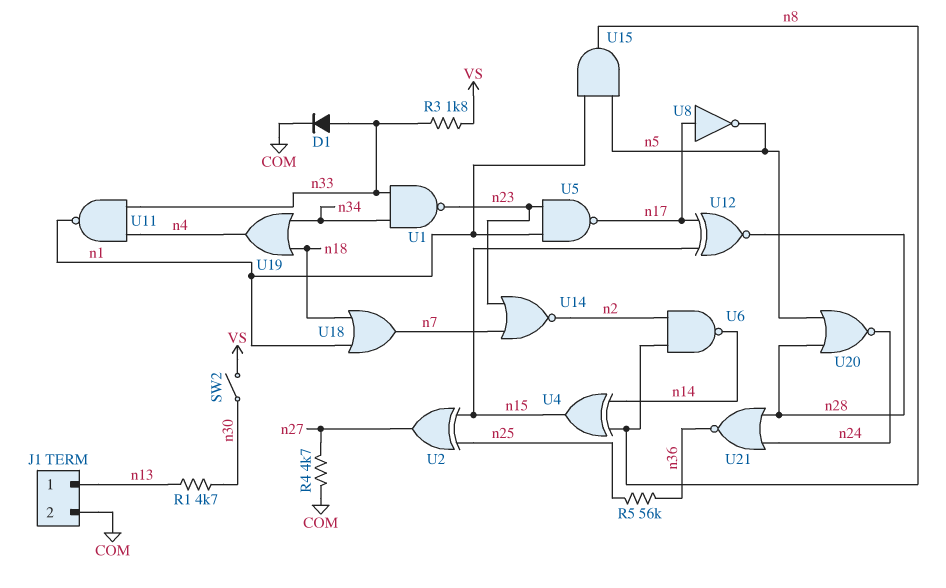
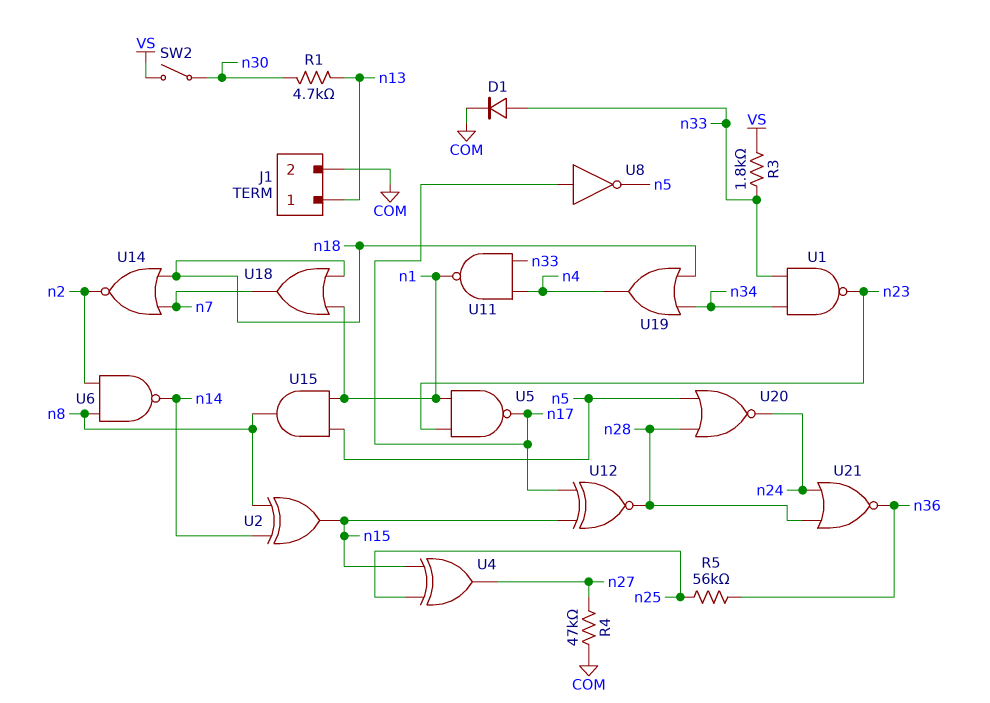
R4: 4.7k (COM, n27) -> 47k (COM, n27)
U2: XOR (in n15, in n25, out n27) -> XOR (in n8, in n14, out n15)
U4: XOR (in n8, in n14, out n15) -> XOR (in n15, in n25, out n27)
U14: NOR (in n7, in n23, out n2) -> NOR (in n7, in n18, out n2)

